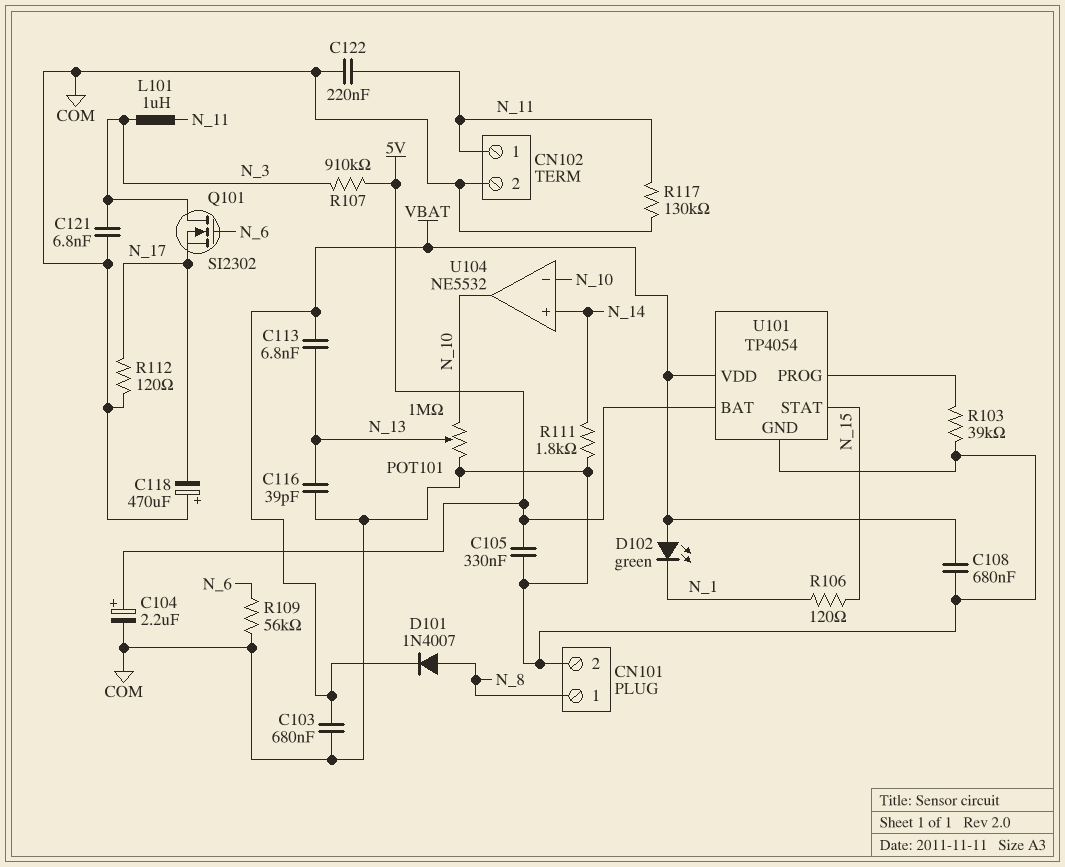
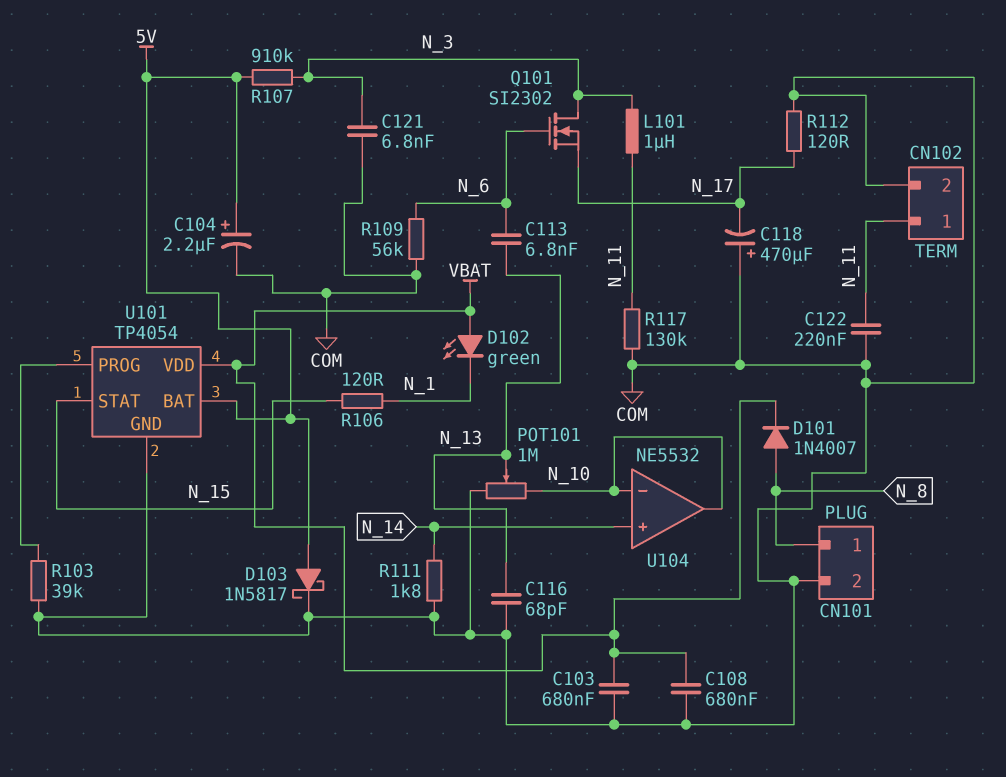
C105: 330nF (5V, COM) -> none
C113: 6.8nF (N_13, VBAT) -> 6.8nF (N_6, N_13)
C116: 39pF (COM, N_13) -> 68pF (COM, N_13)
D103: none -> schottky 1N5817 (A 5V, K COM)

